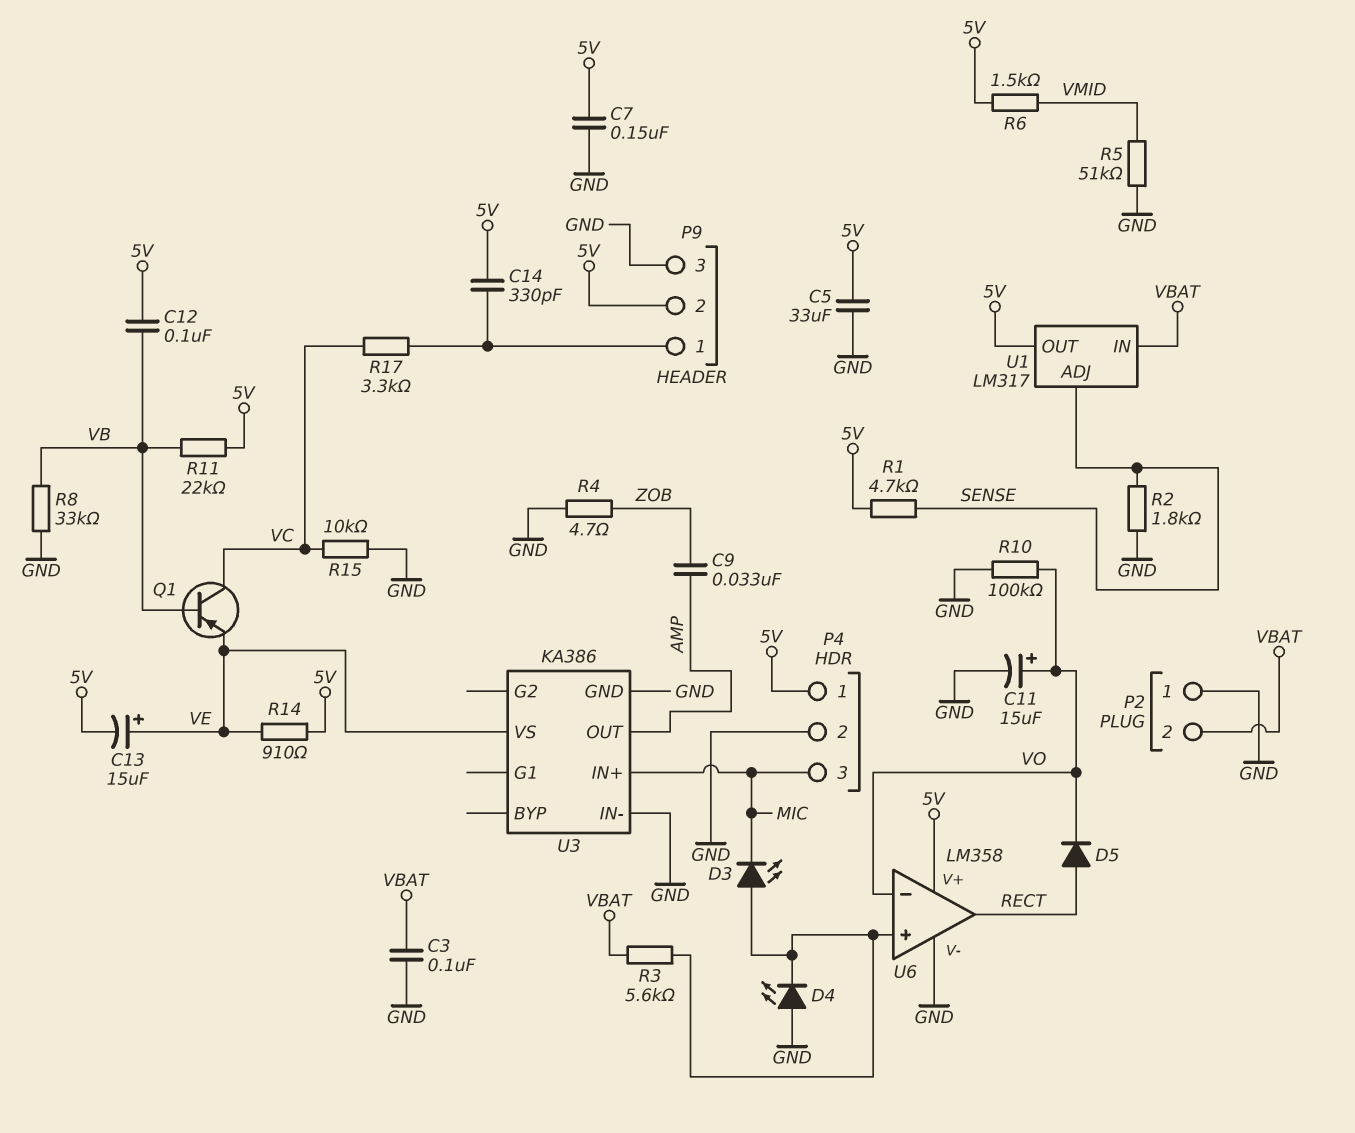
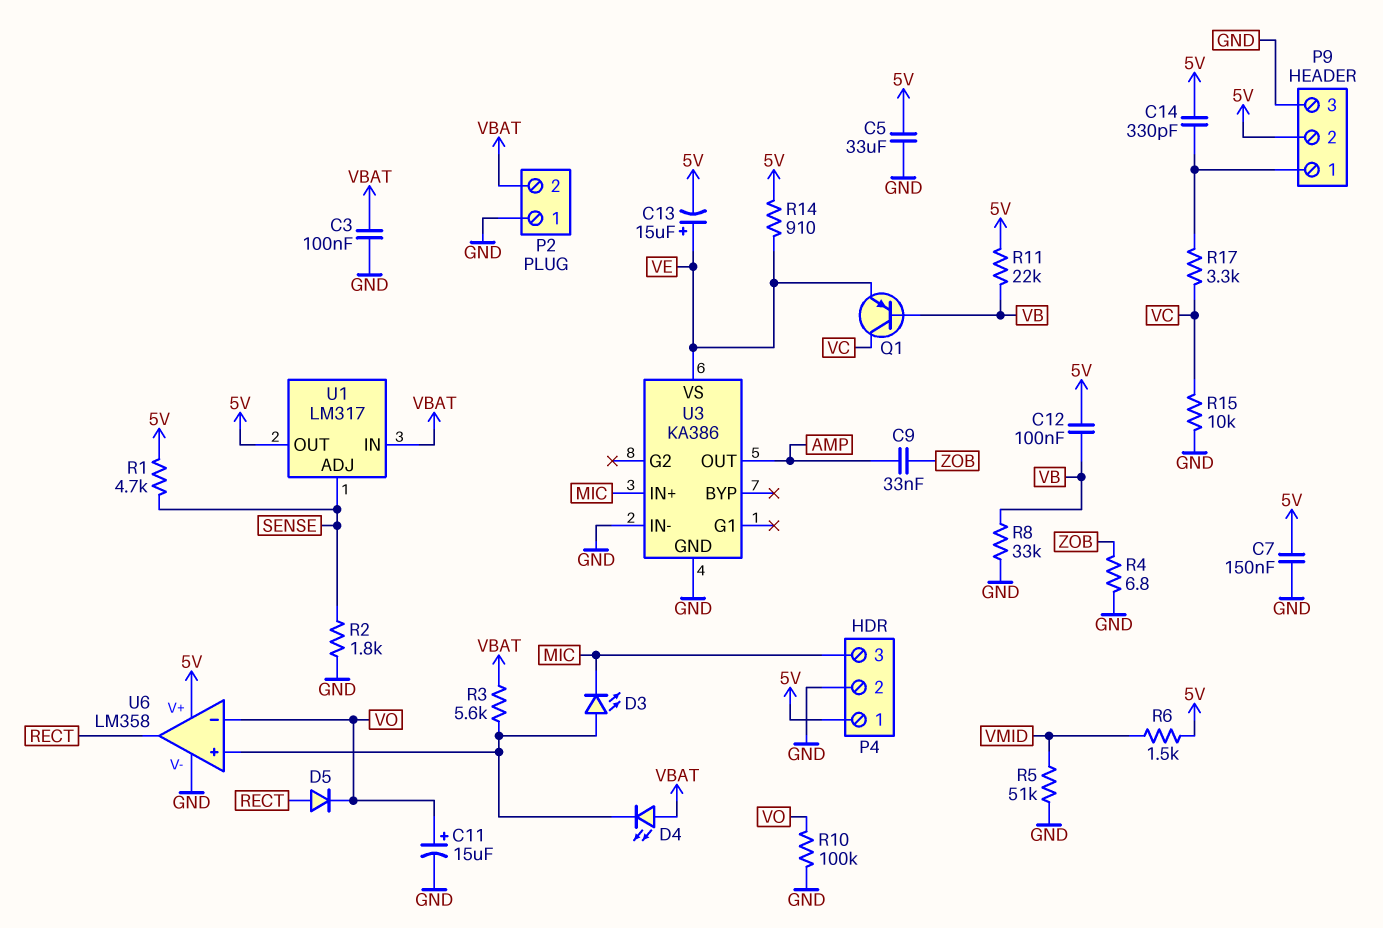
D4: LED (A GND, K U6/in+) -> LED (A VBAT, K U6/in+)
R4: 4.7 (GND, ZOB) -> 6.8 (GND, ZOB)

